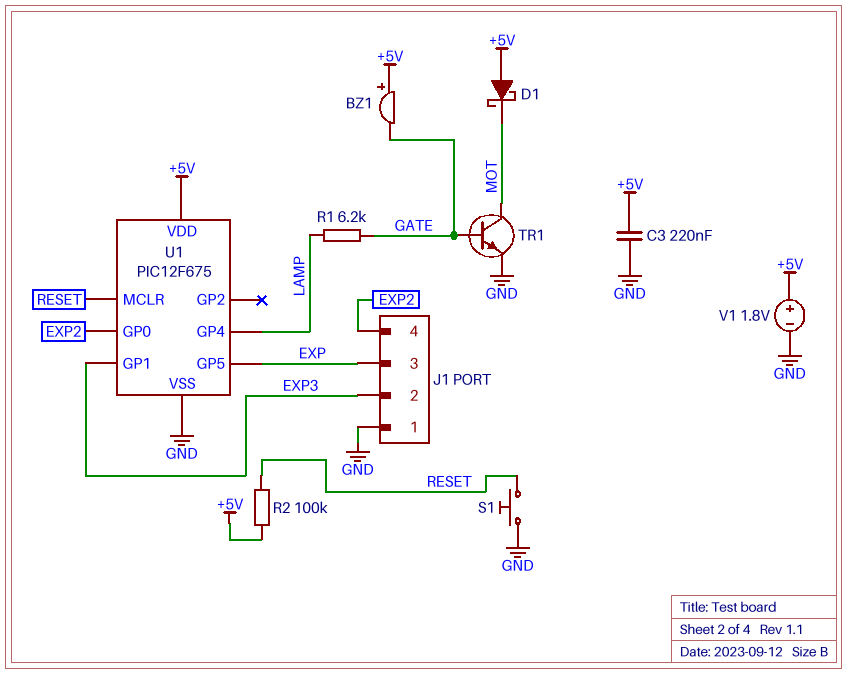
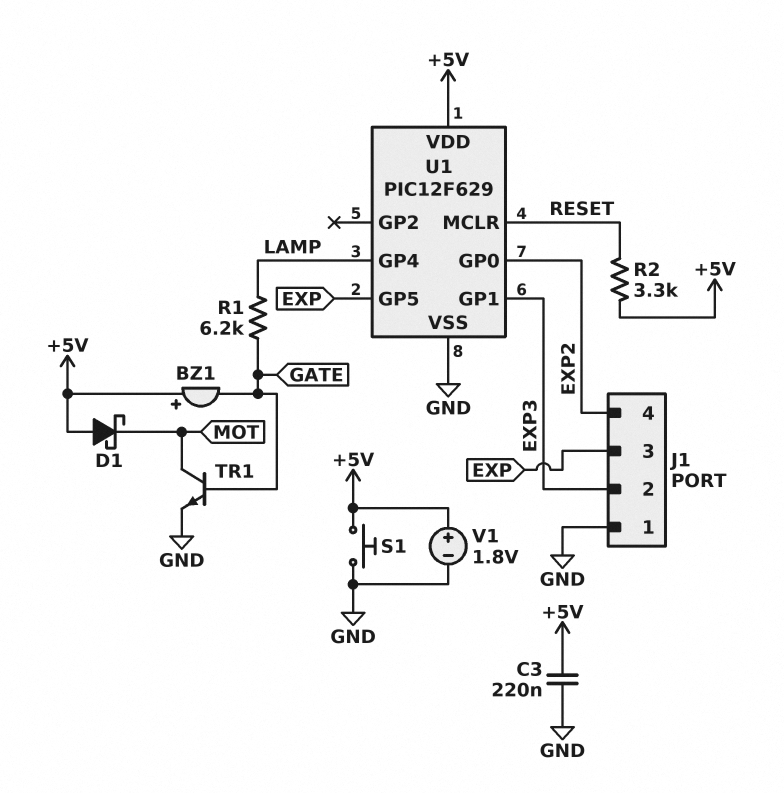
R2: 100k (+5V, RESET) -> 3.3k (+5V, RESET)
S1: button (GND, RESET) -> button (+5V, GND)
U1: PIC12F675 -> PIC12F629

